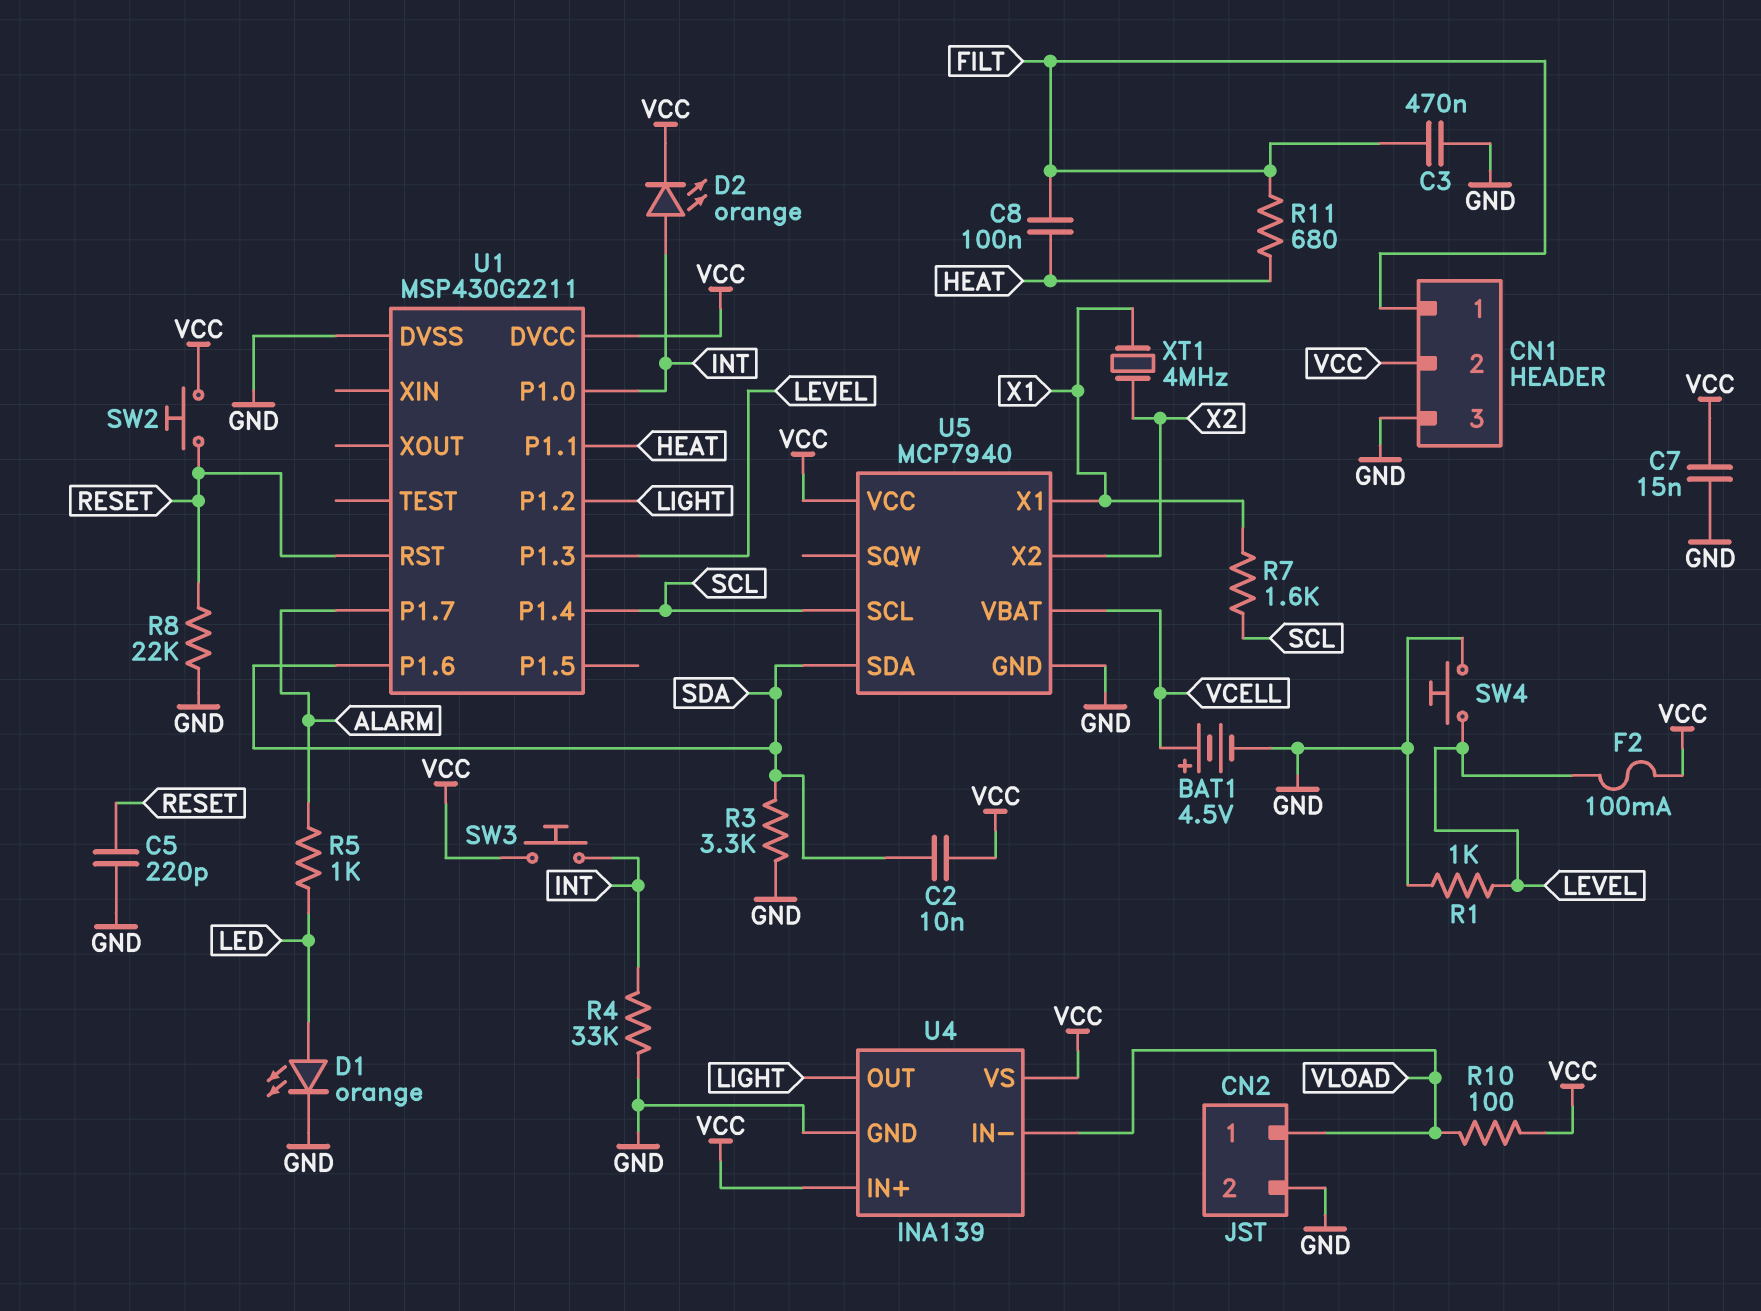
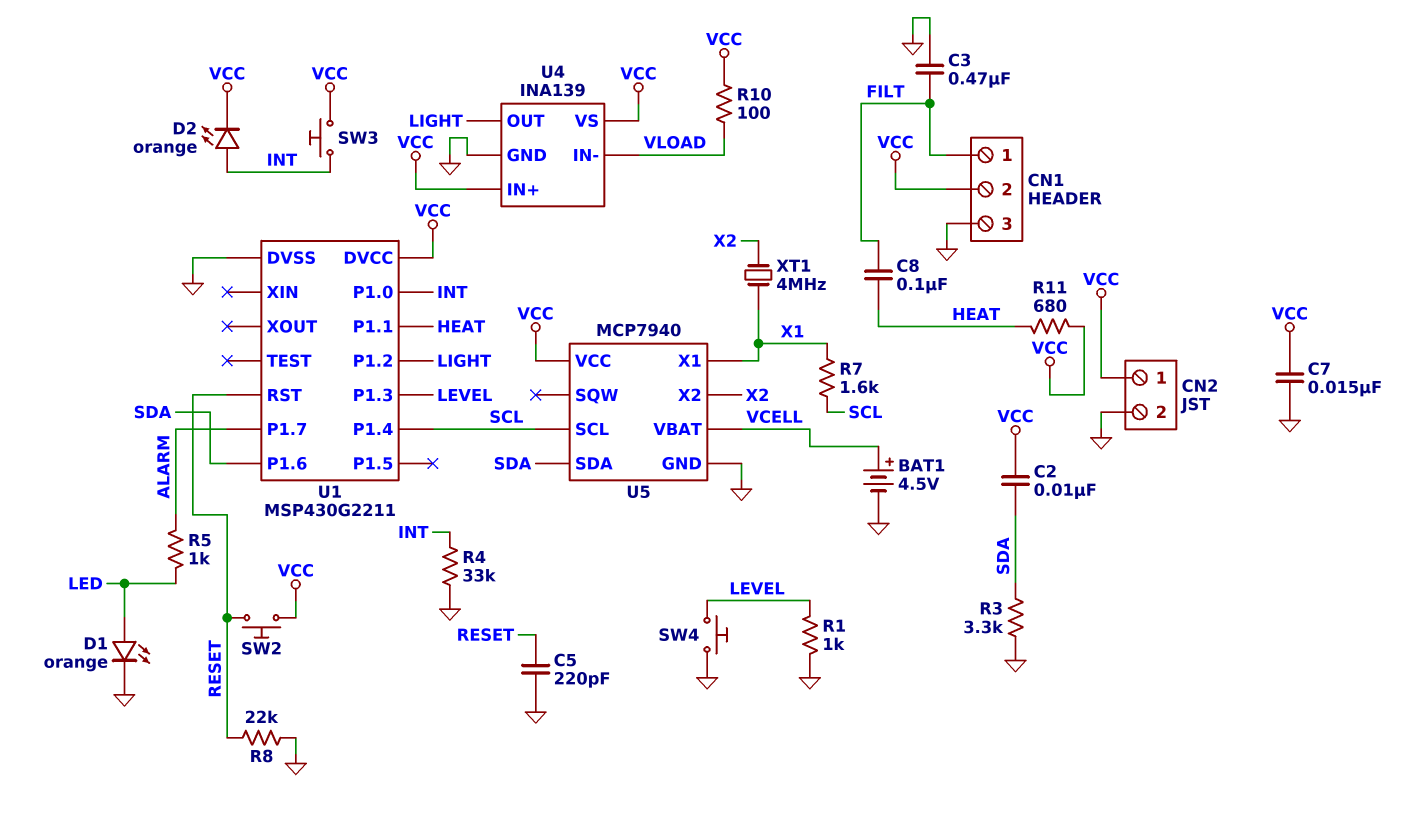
CN2 pin 1: VLOAD -> VCC
F2: 100mA (LEVEL, VCC) -> none
R11: 680 (FILT, HEAT) -> 680 (HEAT, VCC)

